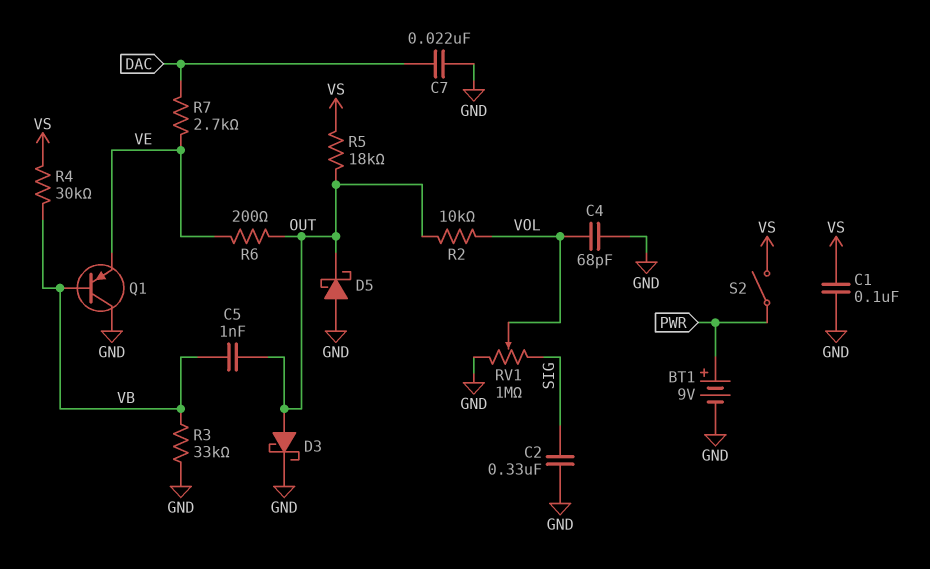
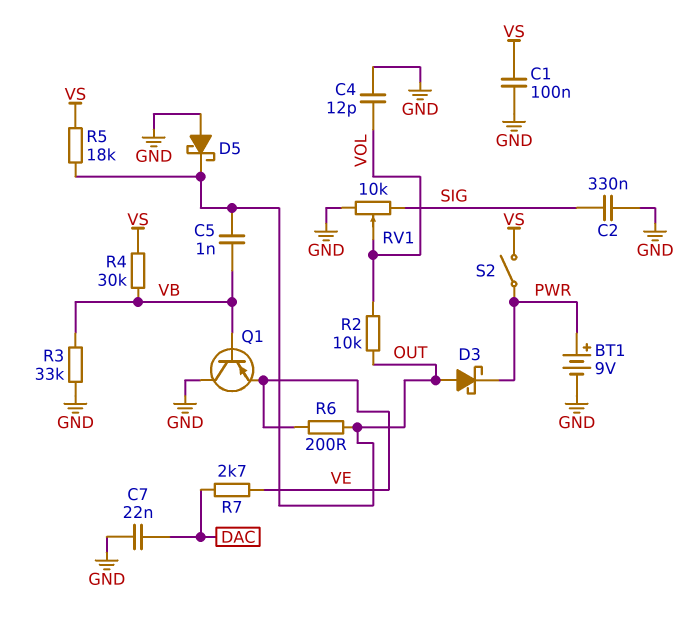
C4: 68pF (GND, VOL) -> 12pF (GND, VOL)
D3: schottky (A OUT, K GND) -> schottky (A OUT, K PWR)
RV1: 1M (GND, SIG, wiper VOL) -> 10k (GND, SIG, wiper VOL)

